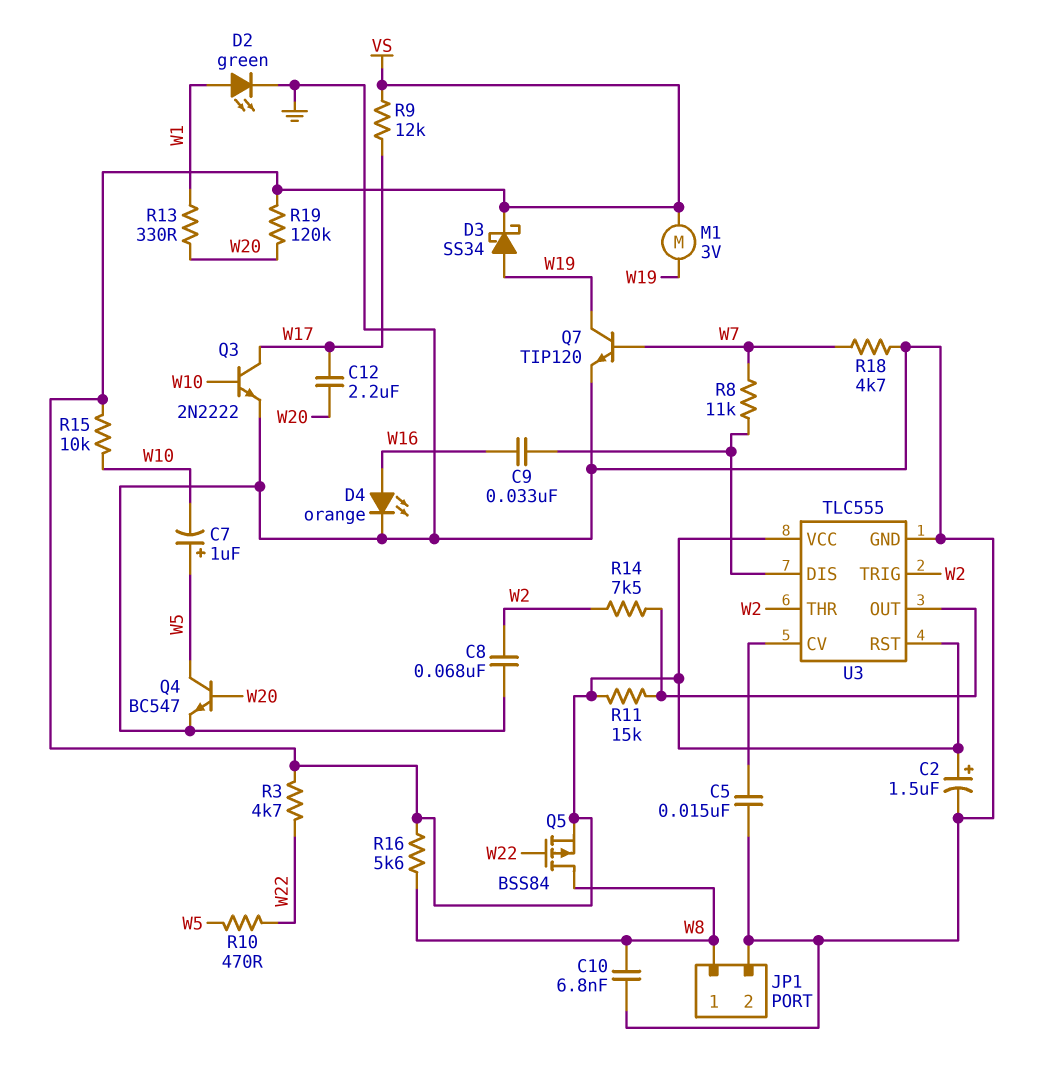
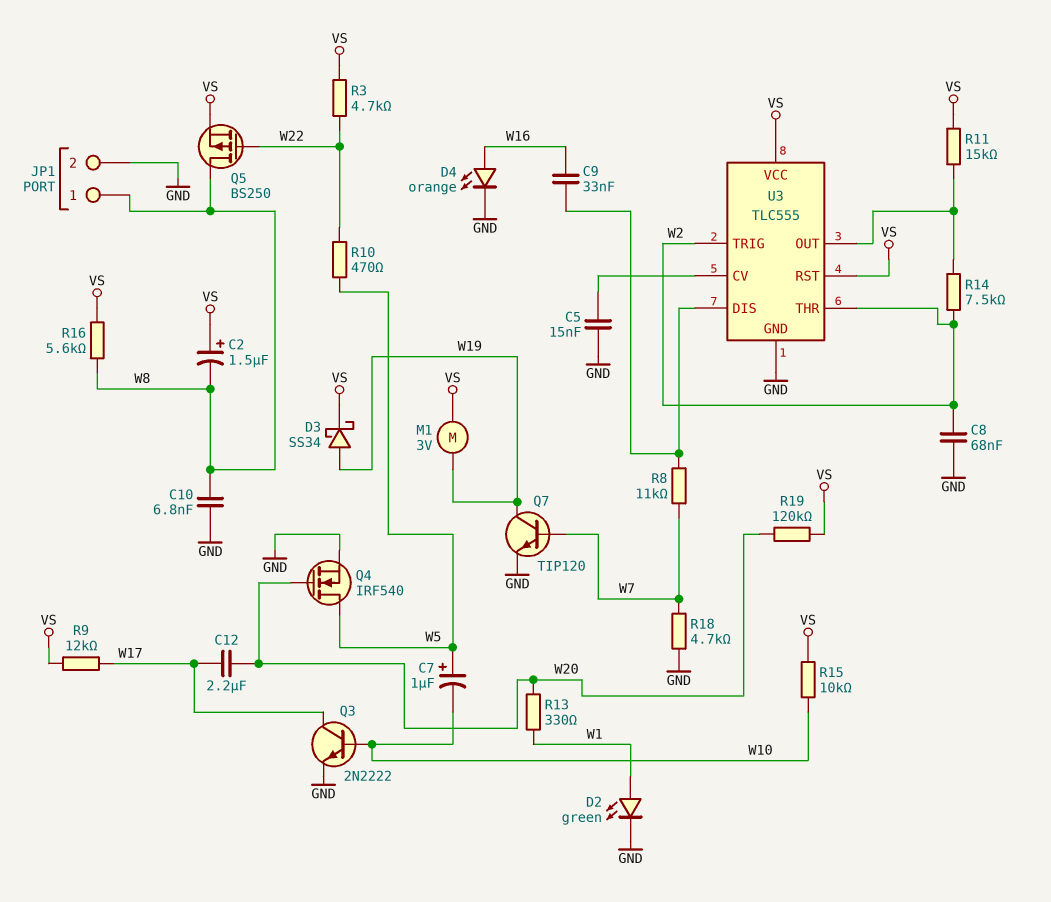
C2: 1.5uF (plus VS, minus GND) -> 1.5uF (plus VS, minus W8)
Q4: NPN BC547 (B W20, C W5, E GND) -> NMOS IRF540 (G W20, D W5, S GND)
Q5: PMOS BSS84 (G W22, D W8, S VS) -> PMOS BS250 (G W22, D W8, S VS)

